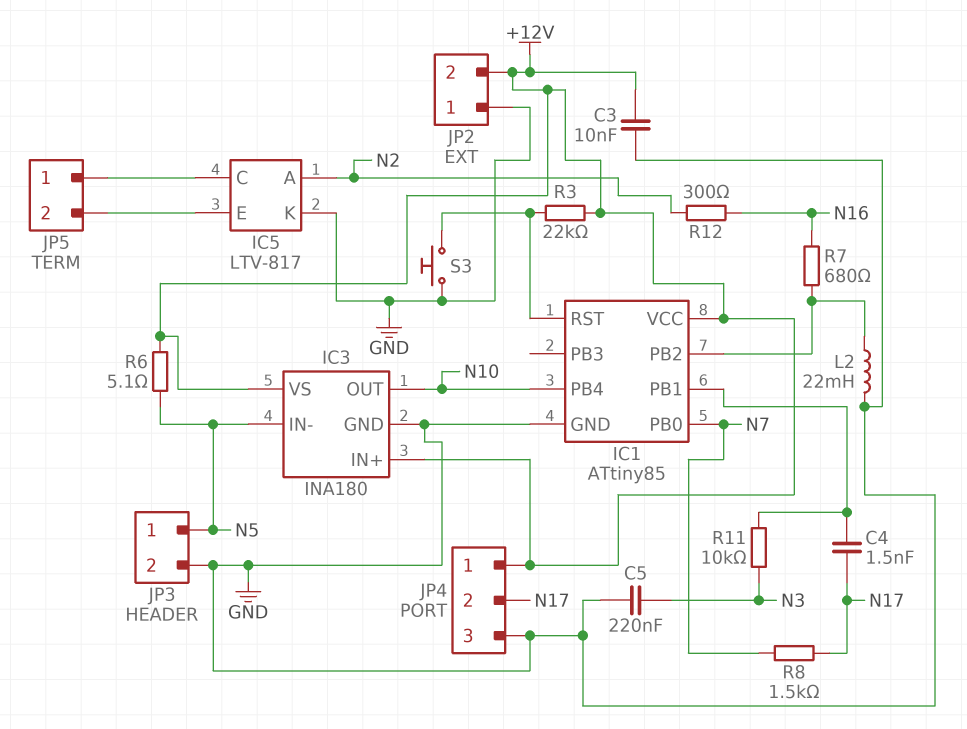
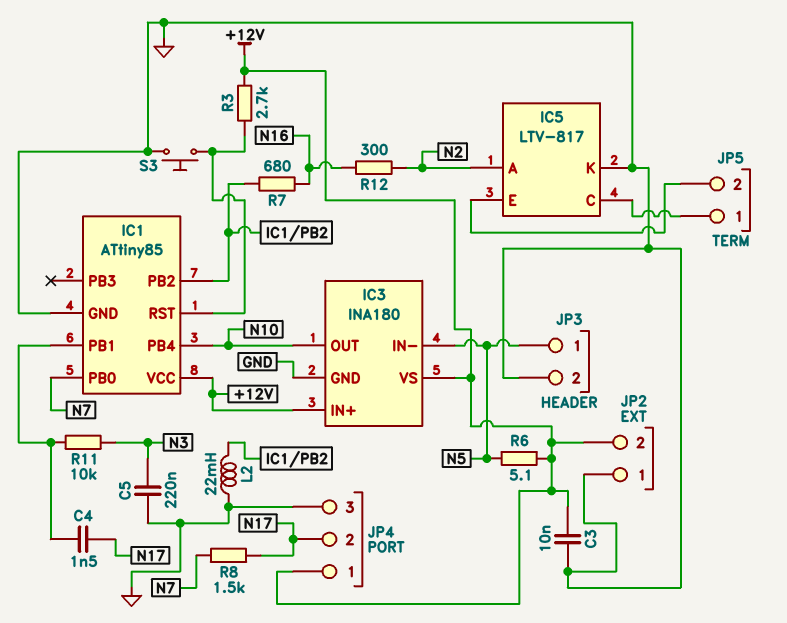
R3: 22k (+12V, IC1/RST) -> 2.7k (+12V, IC1/RST)

